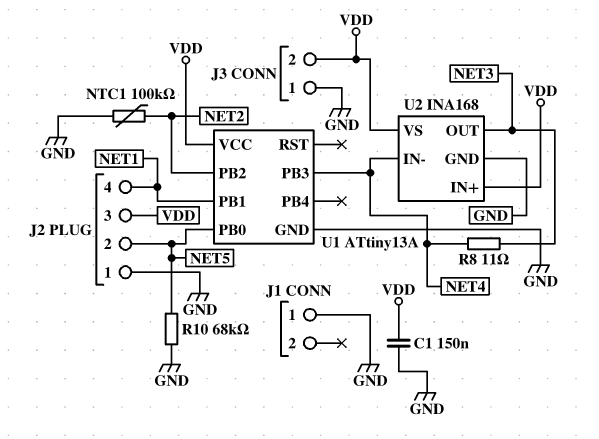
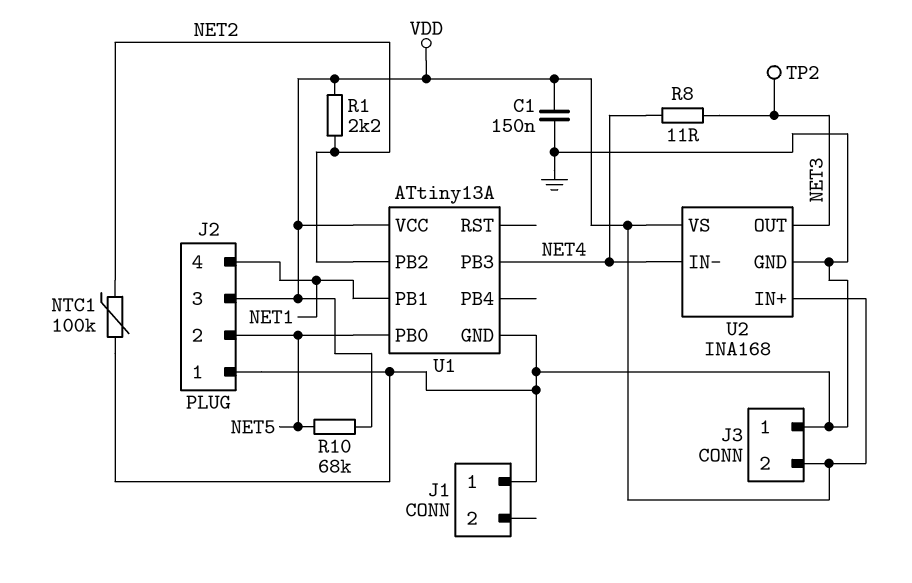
R1: none -> 2.2k (NET2, VDD)
R10: 68k (GND, NET5) -> 68k (NET5, VDD)
TP2: none -> test point (NET3)

